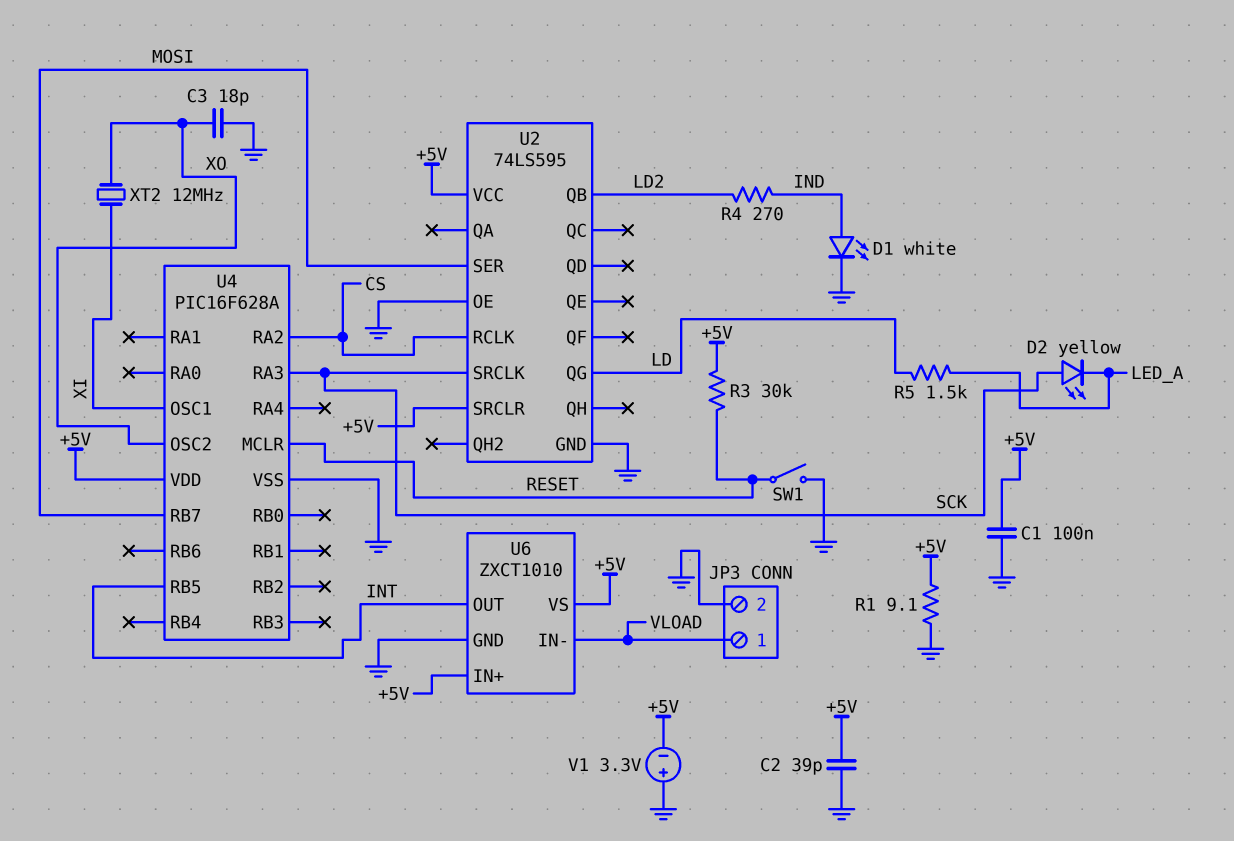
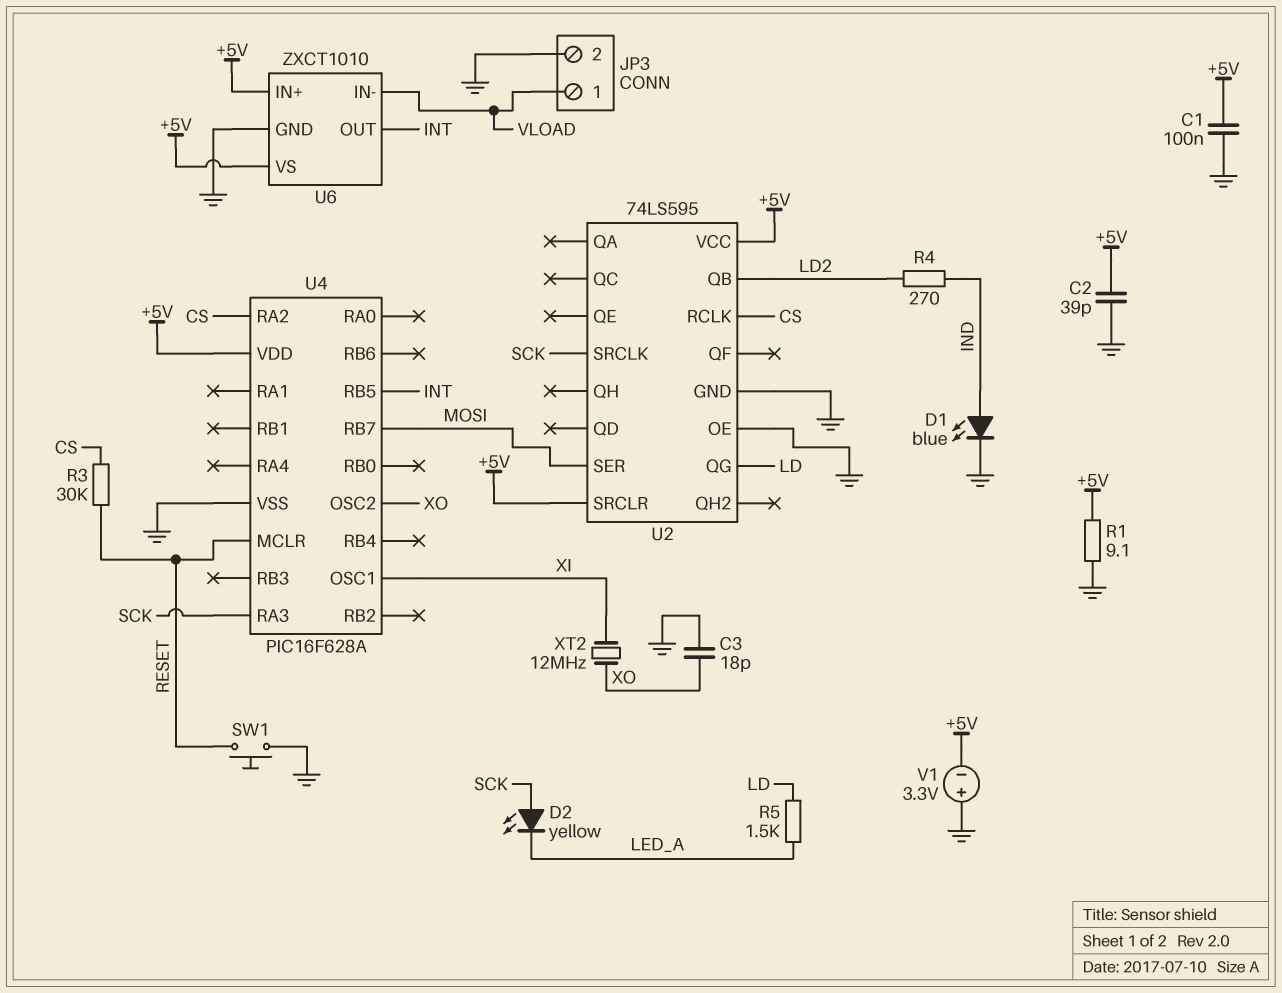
D1: LED white (A IND, K GND) -> LED blue (A IND, K GND)
R3: 30k (+5V, RESET) -> 30k (CS, RESET)
SW1: switch (GND, RESET) -> button (GND, RESET)

